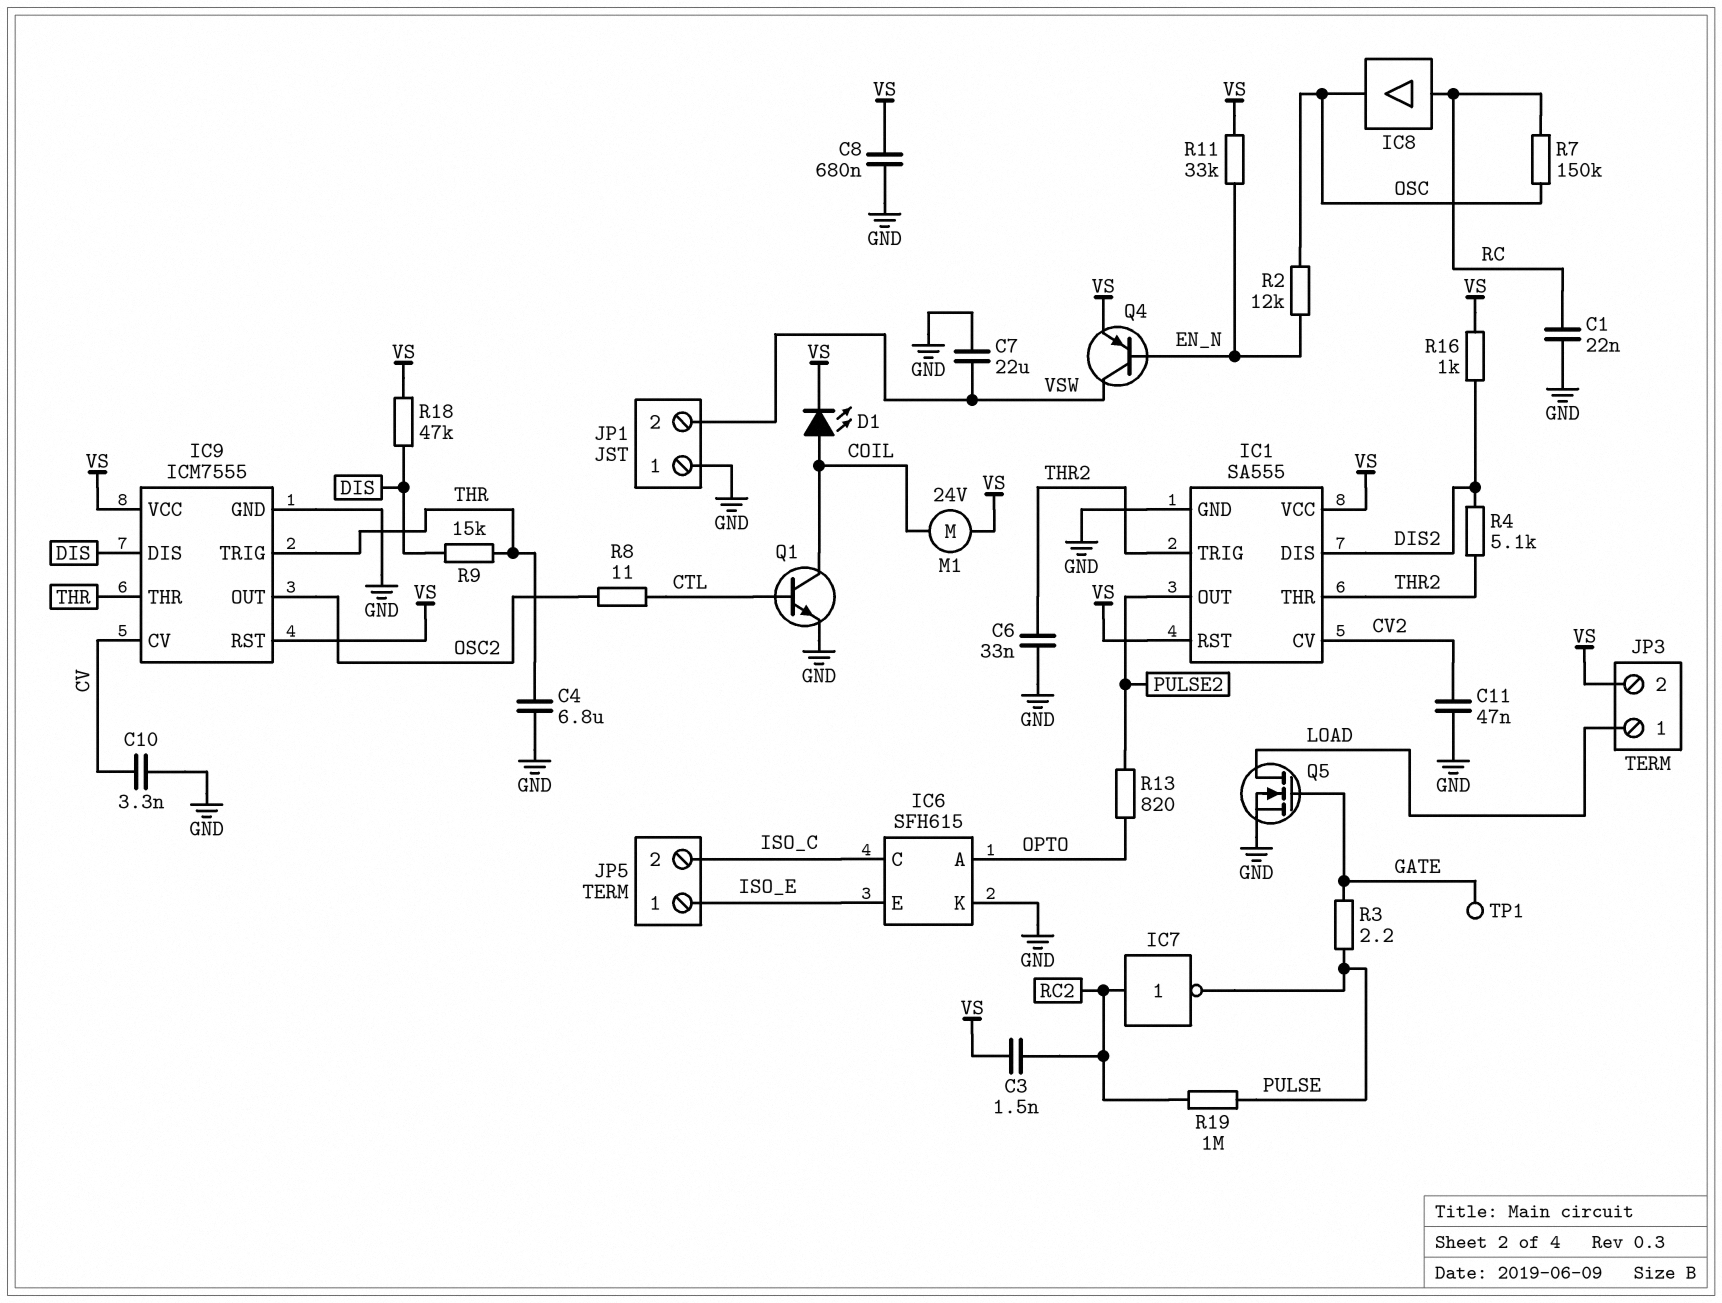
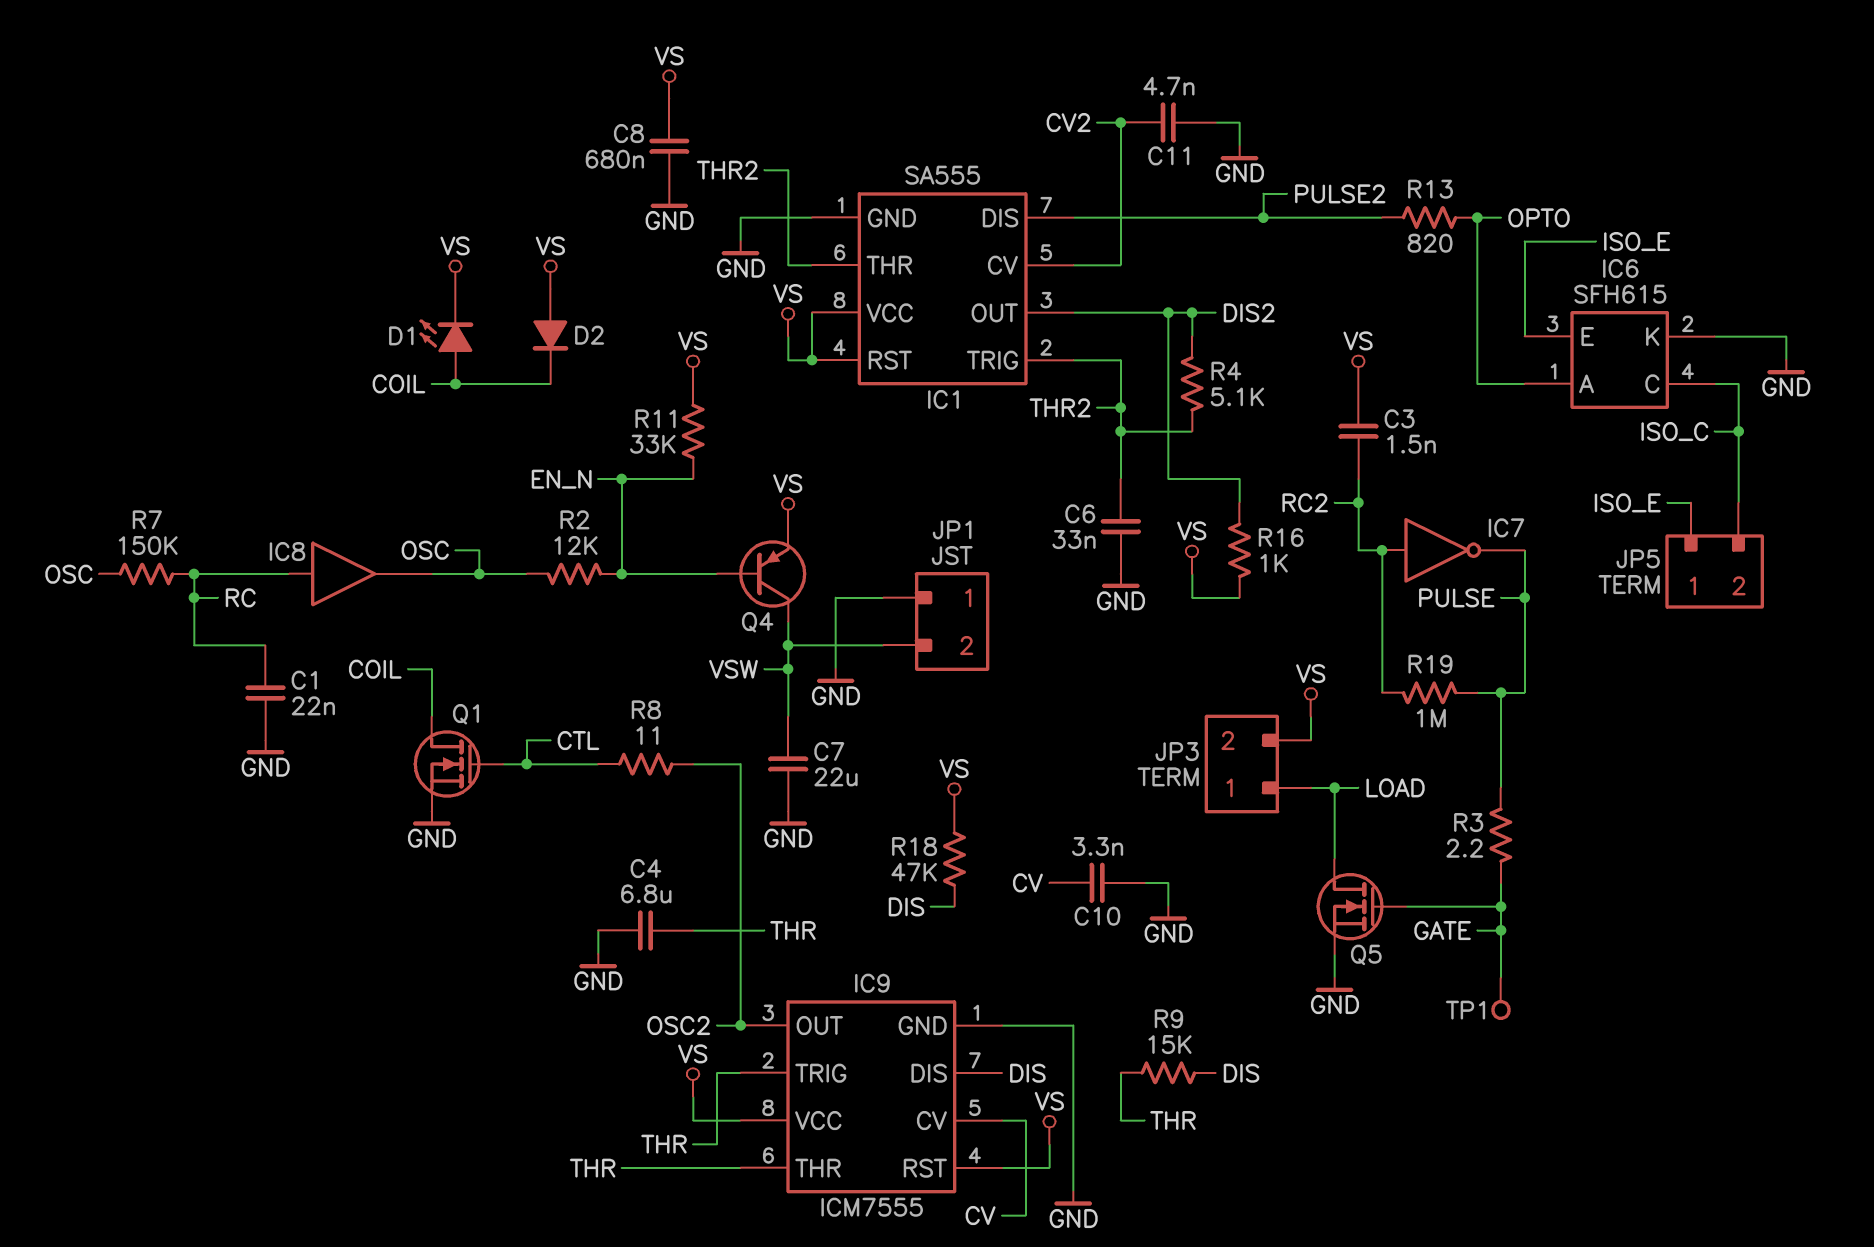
C11: 47nF (CV2, GND) -> 4.7nF (CV2, GND)
D2: none -> diode (A VS, K COIL)
IC1 pin DIS: DIS2 -> PULSE2
IC1 pin OUT: PULSE2 -> DIS2
M1: motor 24V (COIL, VS) -> none
Q1: NPN (B CTL, C COIL, E GND) -> NMOS (G CTL, D COIL, S GND)

